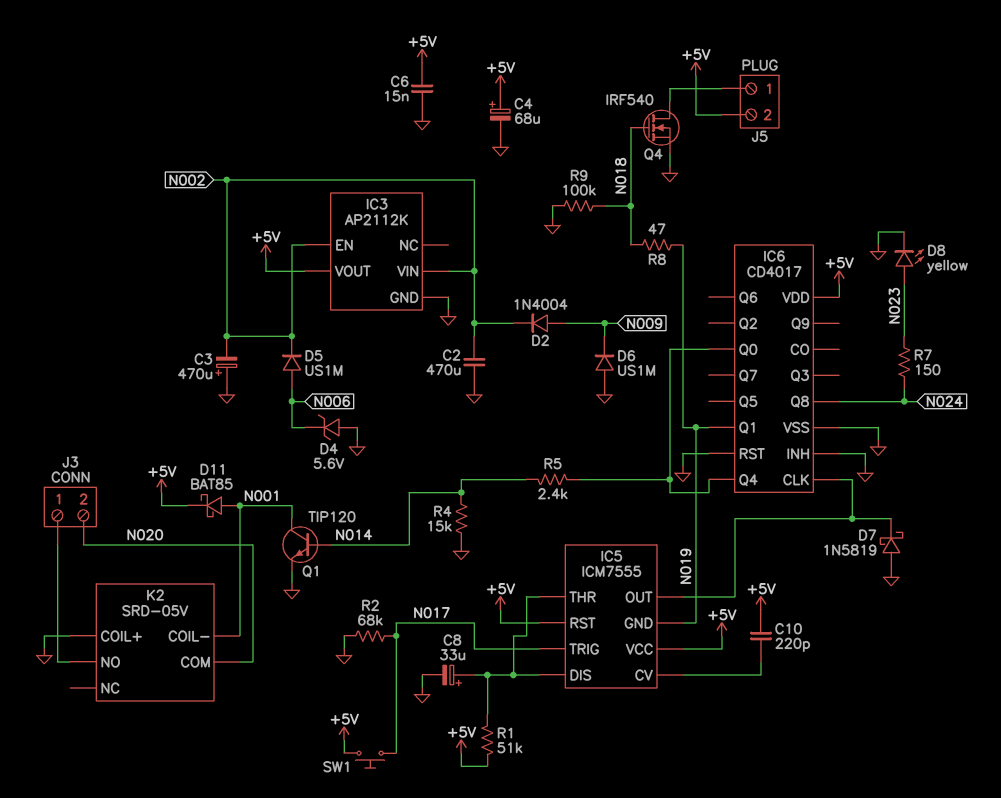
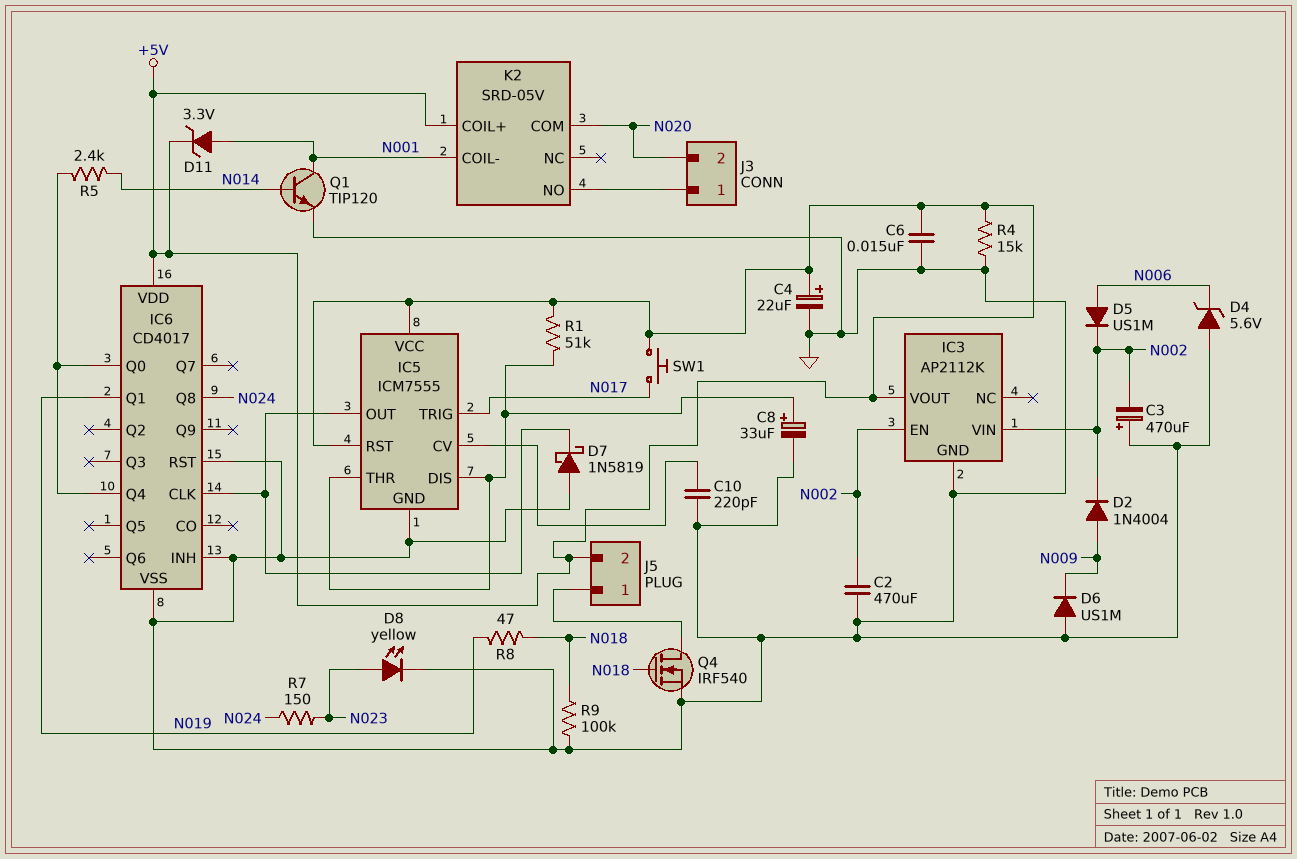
C4: 68uF (plus +5V, minus GND) -> 22uF (plus +5V, minus GND)
C10: 220pF (+5V, IC5/CV) -> 220pF (GND, IC5/CV)
D11: schottky BAT85 (A N001, K +5V) -> zener 3.3V (A N001, K +5V)
IC5 pin GND: N019 -> GND
K2 pin COIL+: GND -> +5V
R2: 68k (GND, N017) -> none
R4: 15k (GND, N014) -> 15k (+5V, GND)

